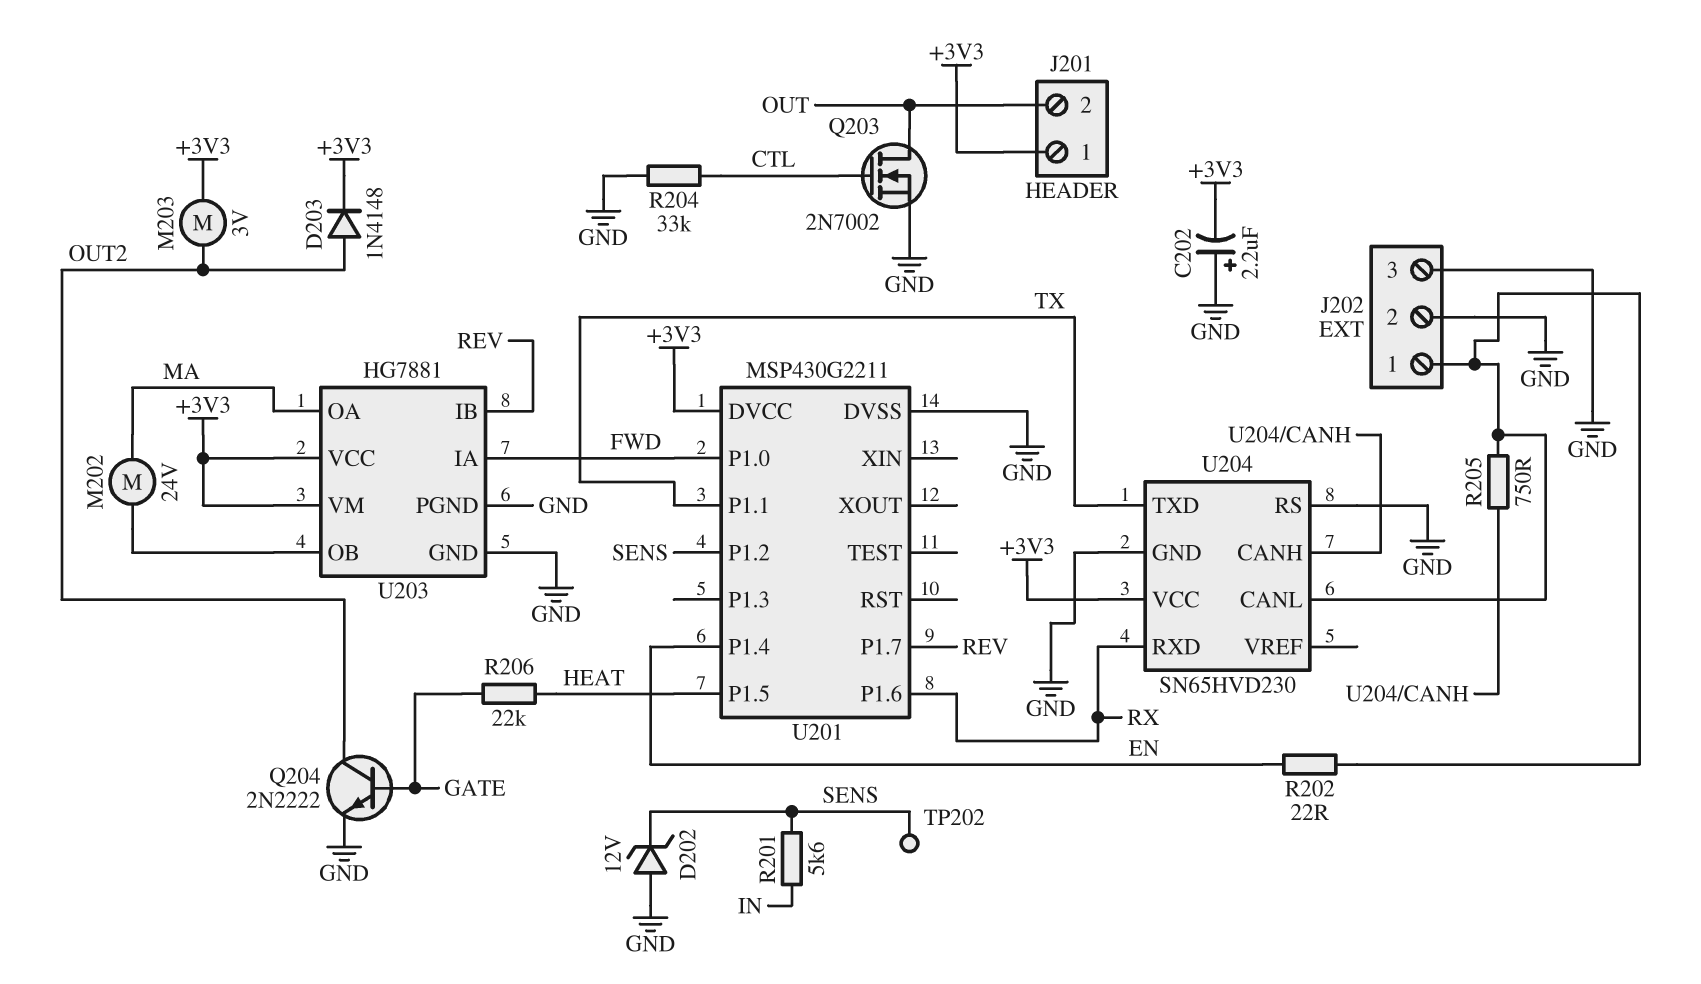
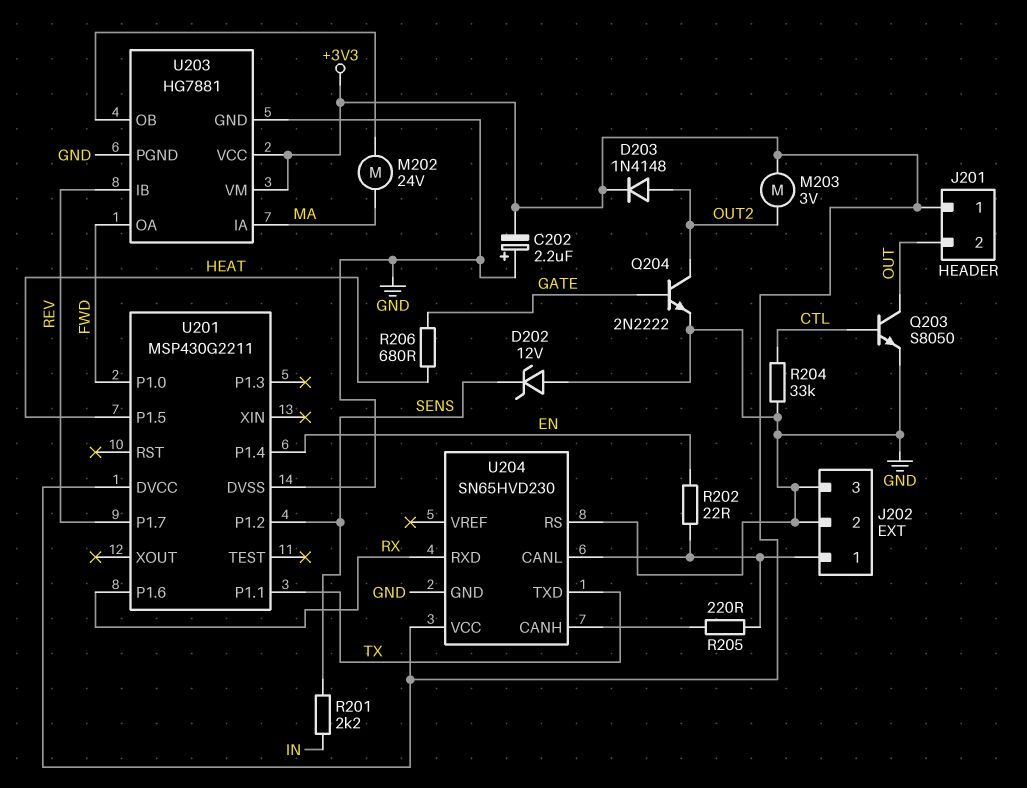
Q203: NMOS 2N7002 (G CTL, D OUT, S GND) -> NPN S8050 (B CTL, C OUT, E GND)
R201: 5.6k (IN, SENS) -> 2.2k (IN, SENS)
R205: 750 (J202/1, U204/CANH) -> 220 (J202/1, U204/CANH)
R206: 22k (GATE, HEAT) -> 680 (GATE, HEAT)
TP202: test point (SENS) -> none
U203 pin IA: FWD -> MA
U203 pin OA: MA -> FWD

